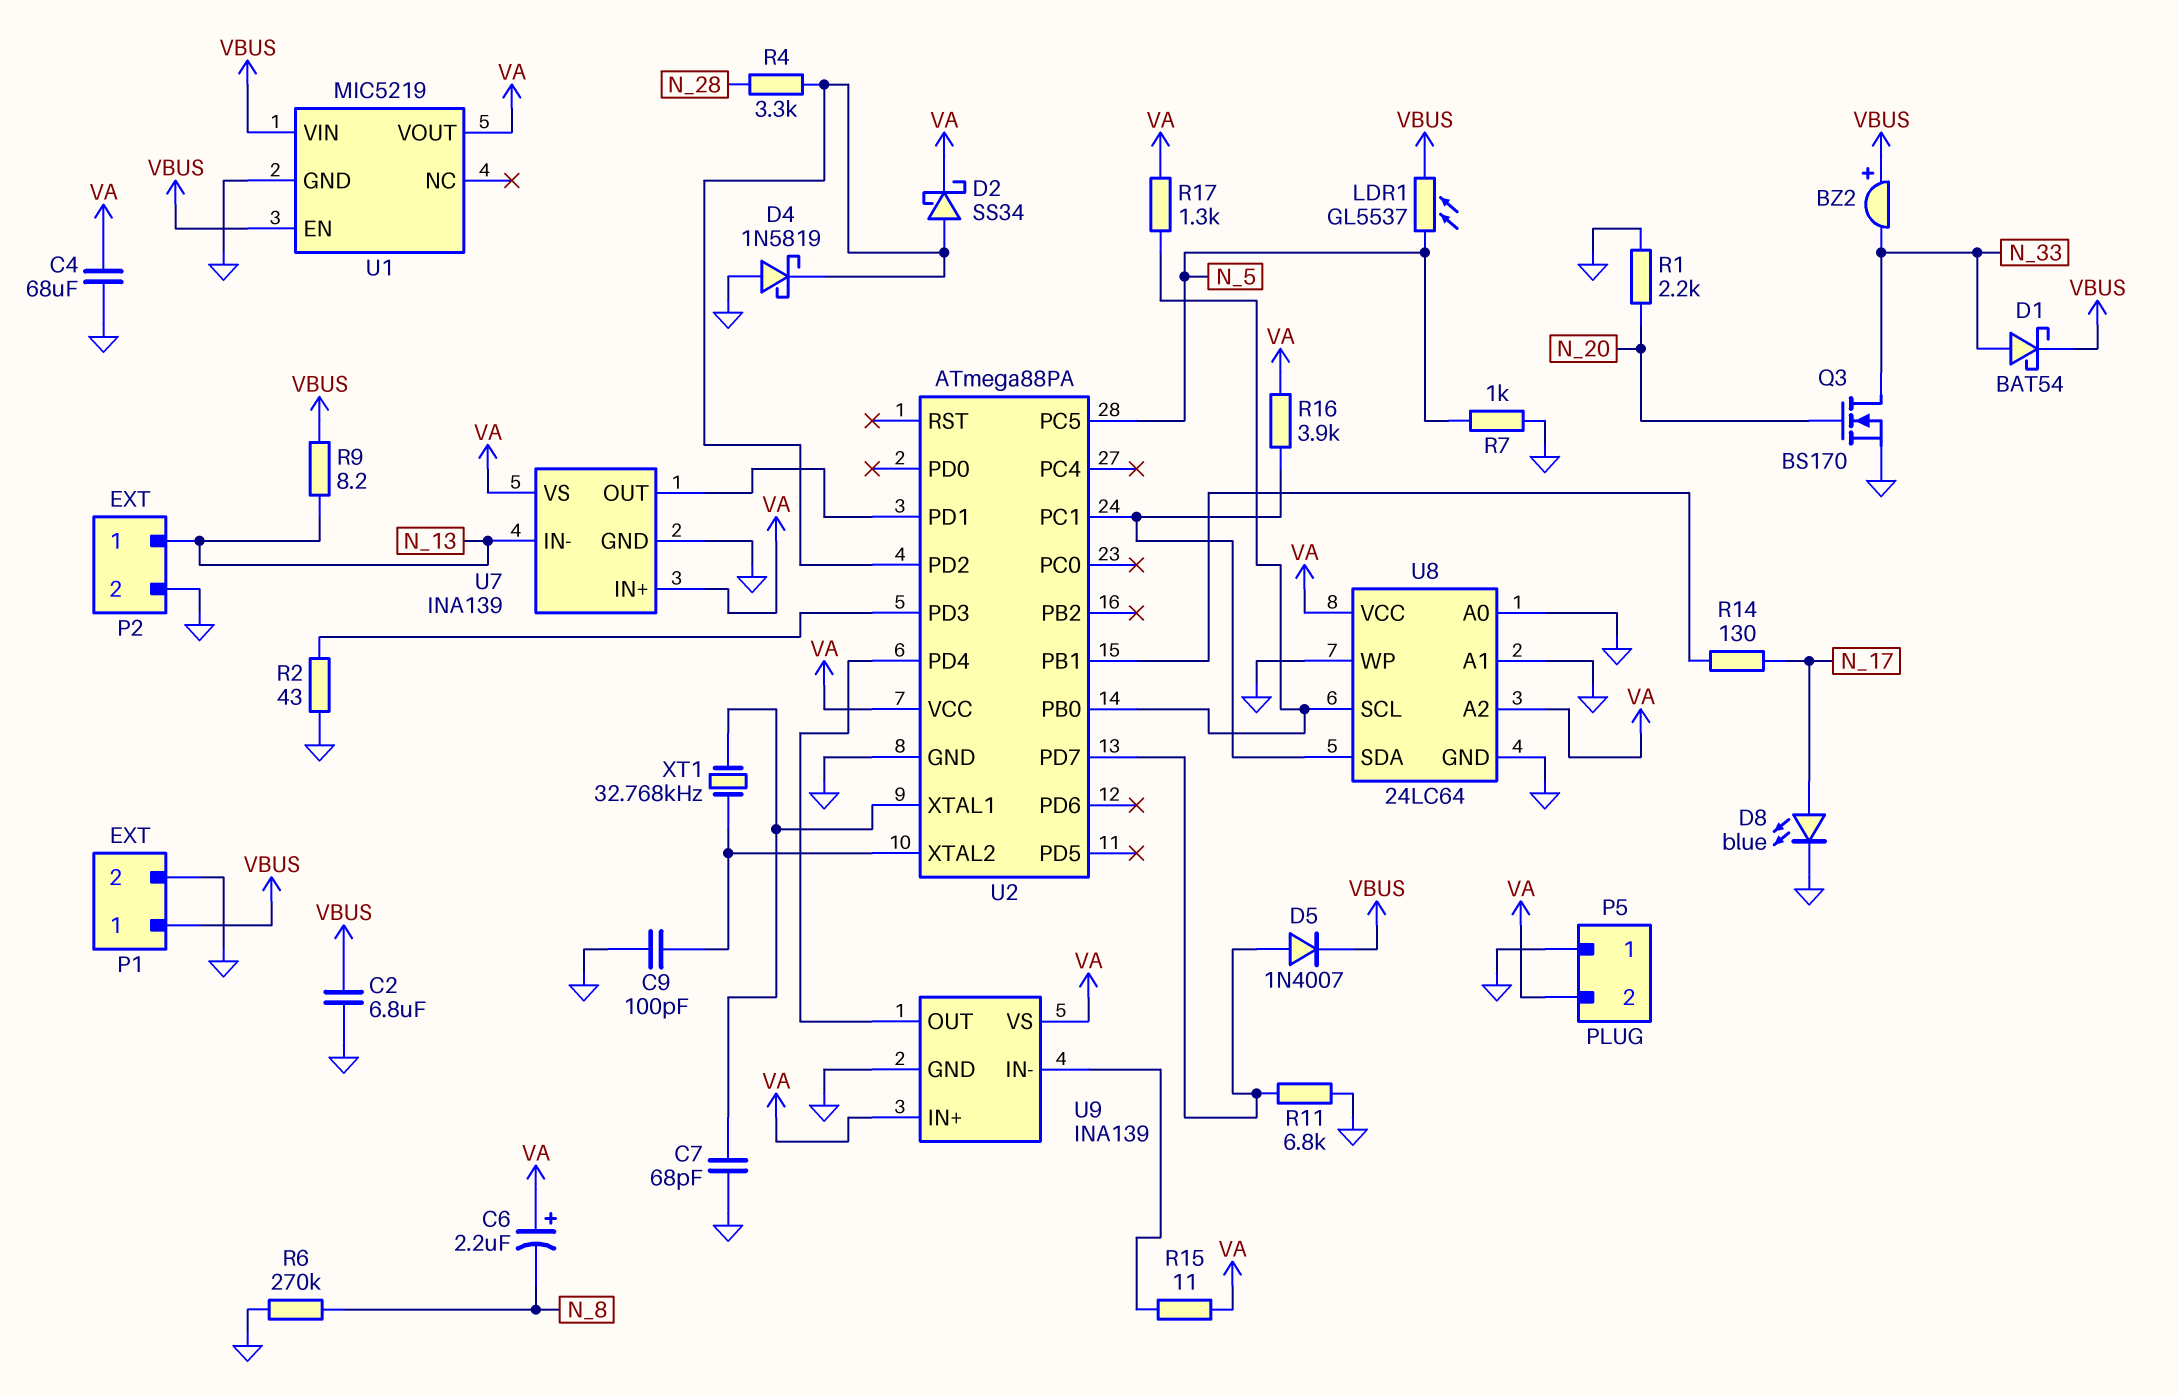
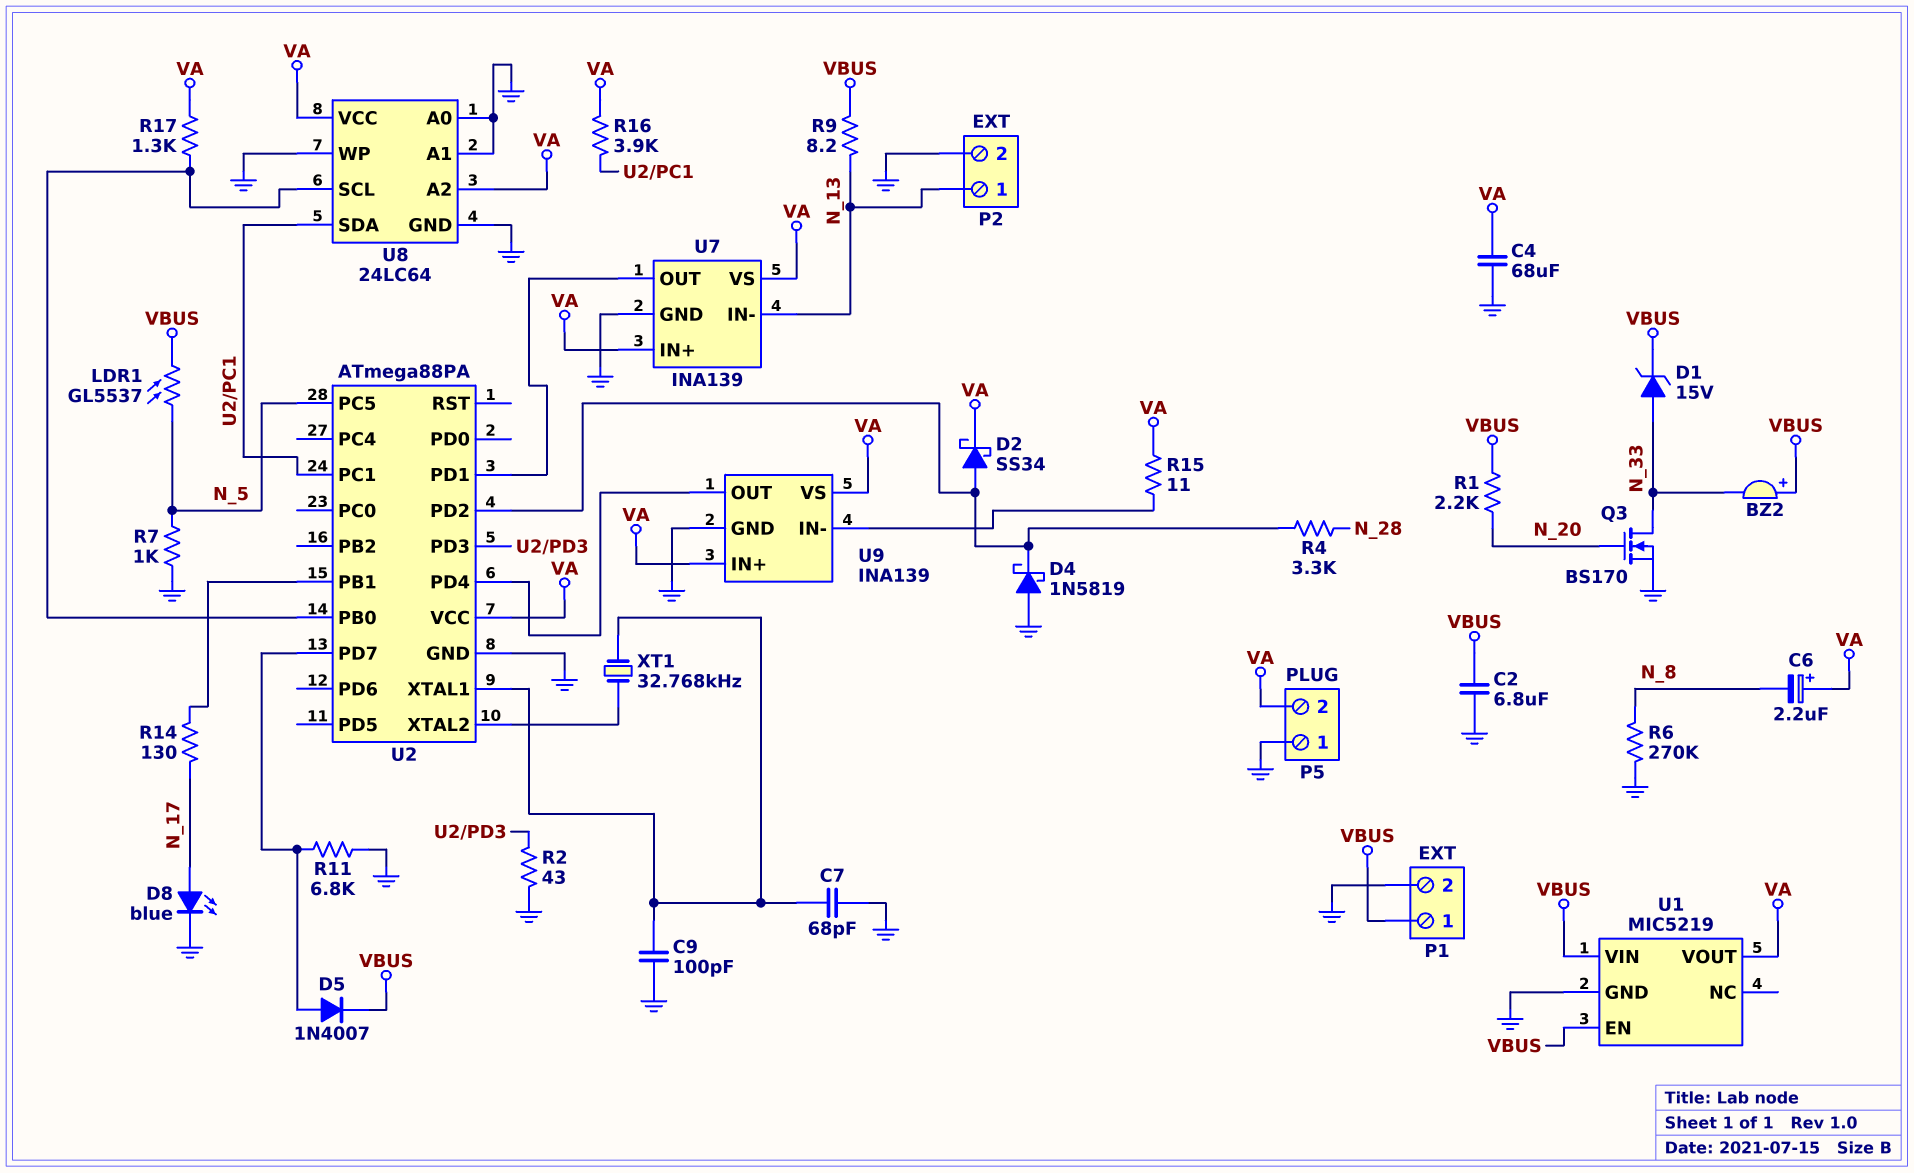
C9: 100pF (GND, U2/XTAL2) -> 100pF (GND, U2/XTAL1)
D1: schottky BAT54 (A N_33, K VBUS) -> zener 15V (A N_33, K VBUS)
R1: 2.2k (GND, N_20) -> 2.2k (N_20, VBUS)

